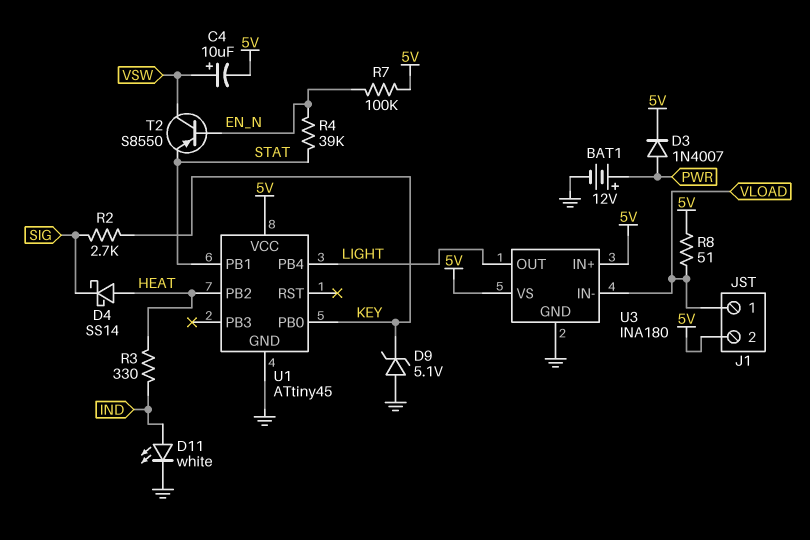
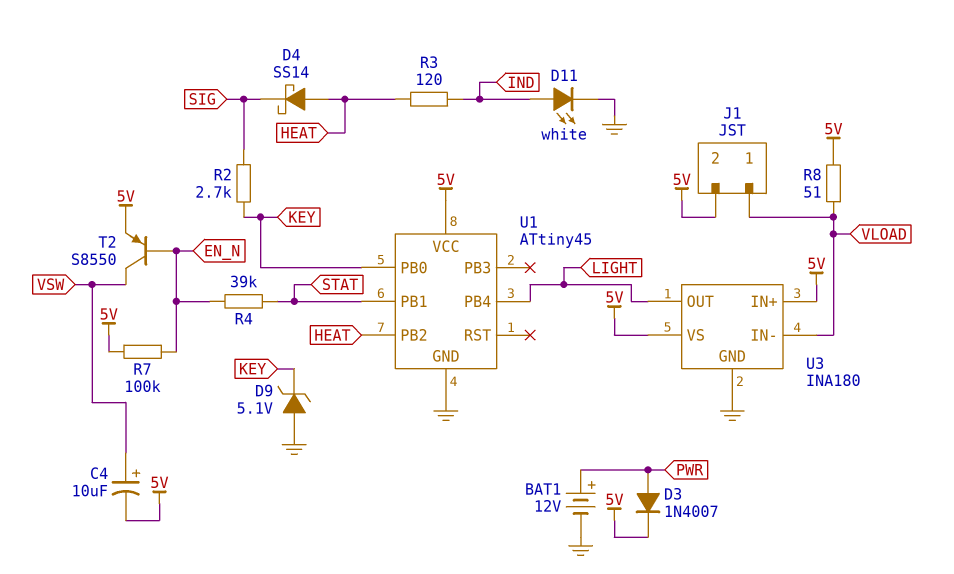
R3: 330 (HEAT, IND) -> 120 (HEAT, IND)
T2: PNP S8550 (B EN_N, C VSW, E STAT) -> PNP S8550 (B EN_N, C VSW, E 5V)

